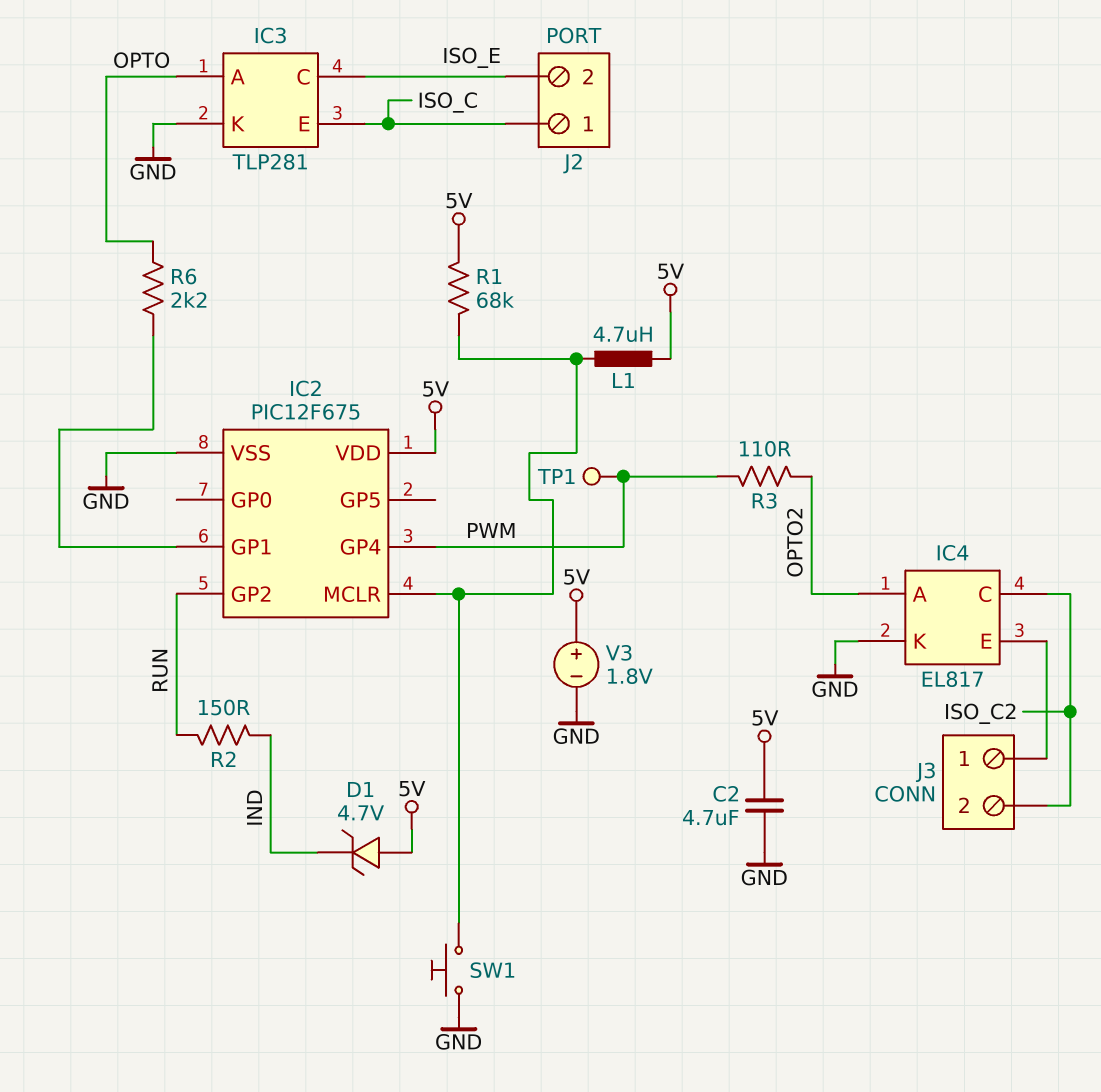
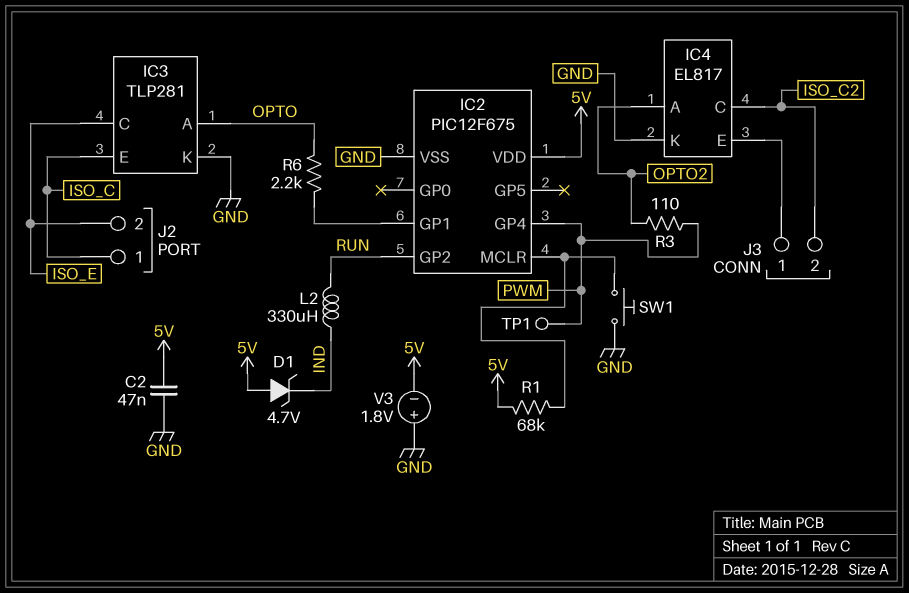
C2: 4.7uF (5V, GND) -> 47nF (5V, GND)
L1: 4.7uH (5V, IC2/MCLR) -> none
L2: none -> 330uH (IND, RUN)
R2: 150 (IND, RUN) -> none
V3: 1.8V (plus 5V, minus GND) -> 1.8V (plus GND, minus 5V)

